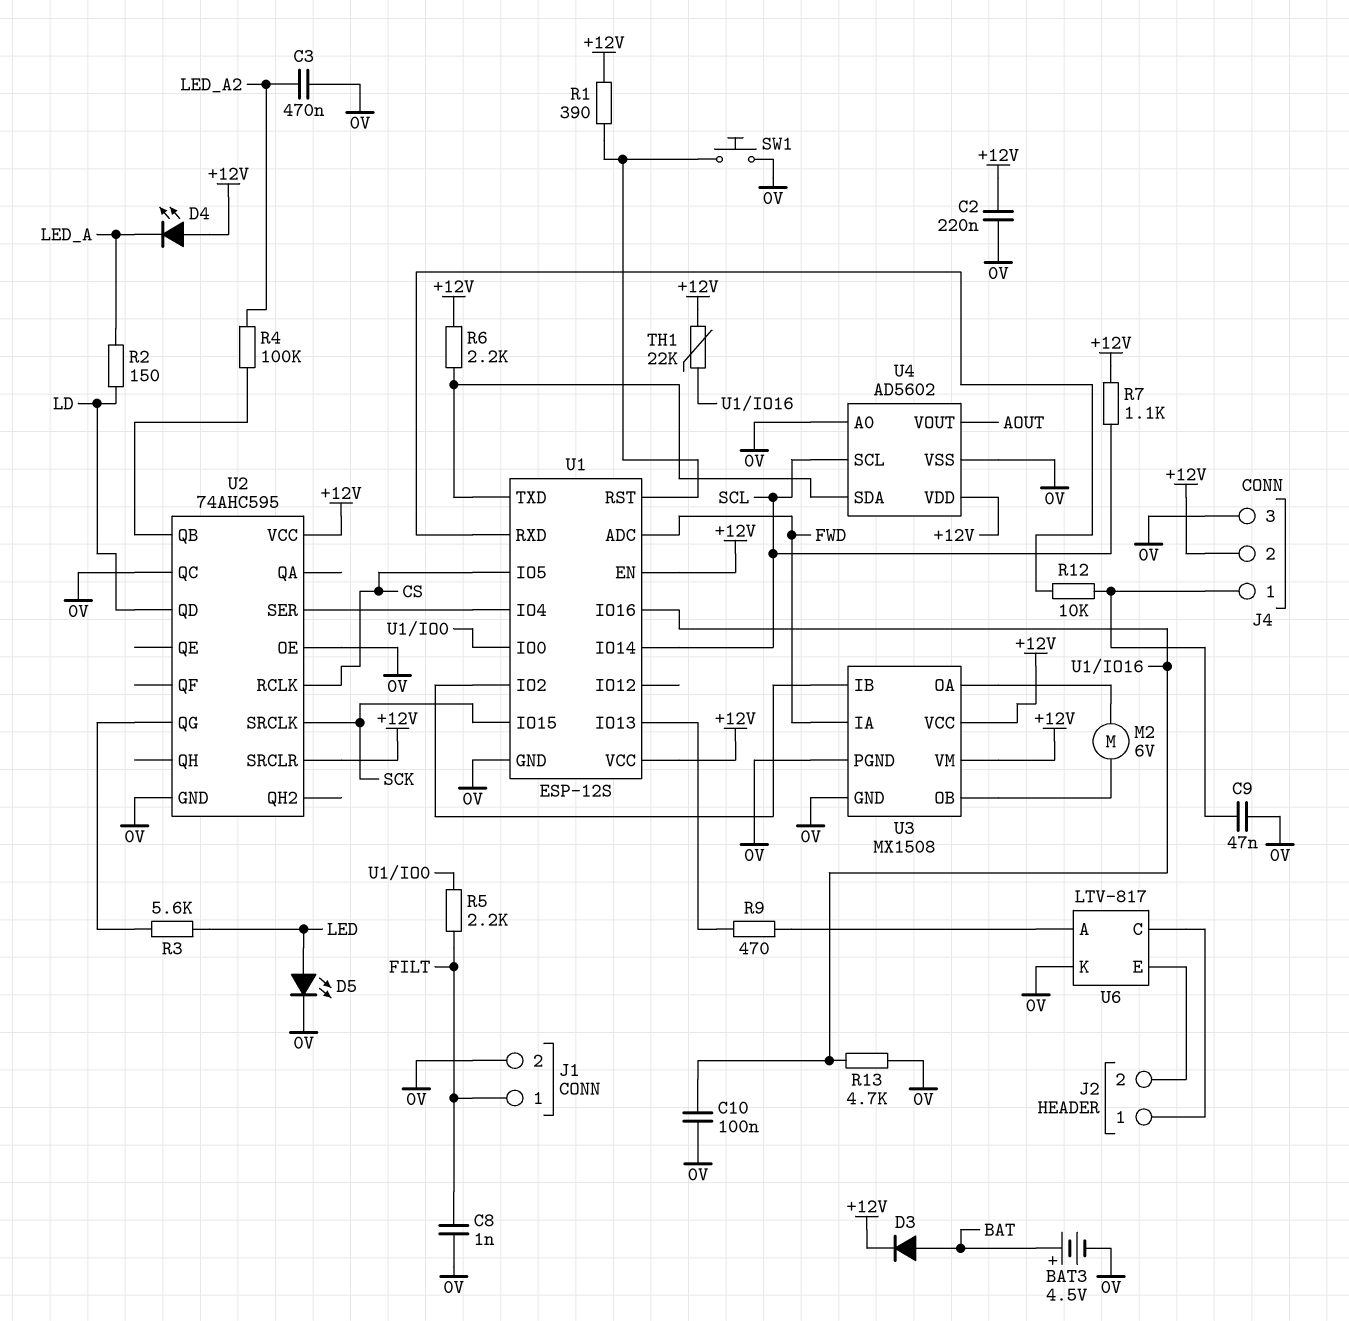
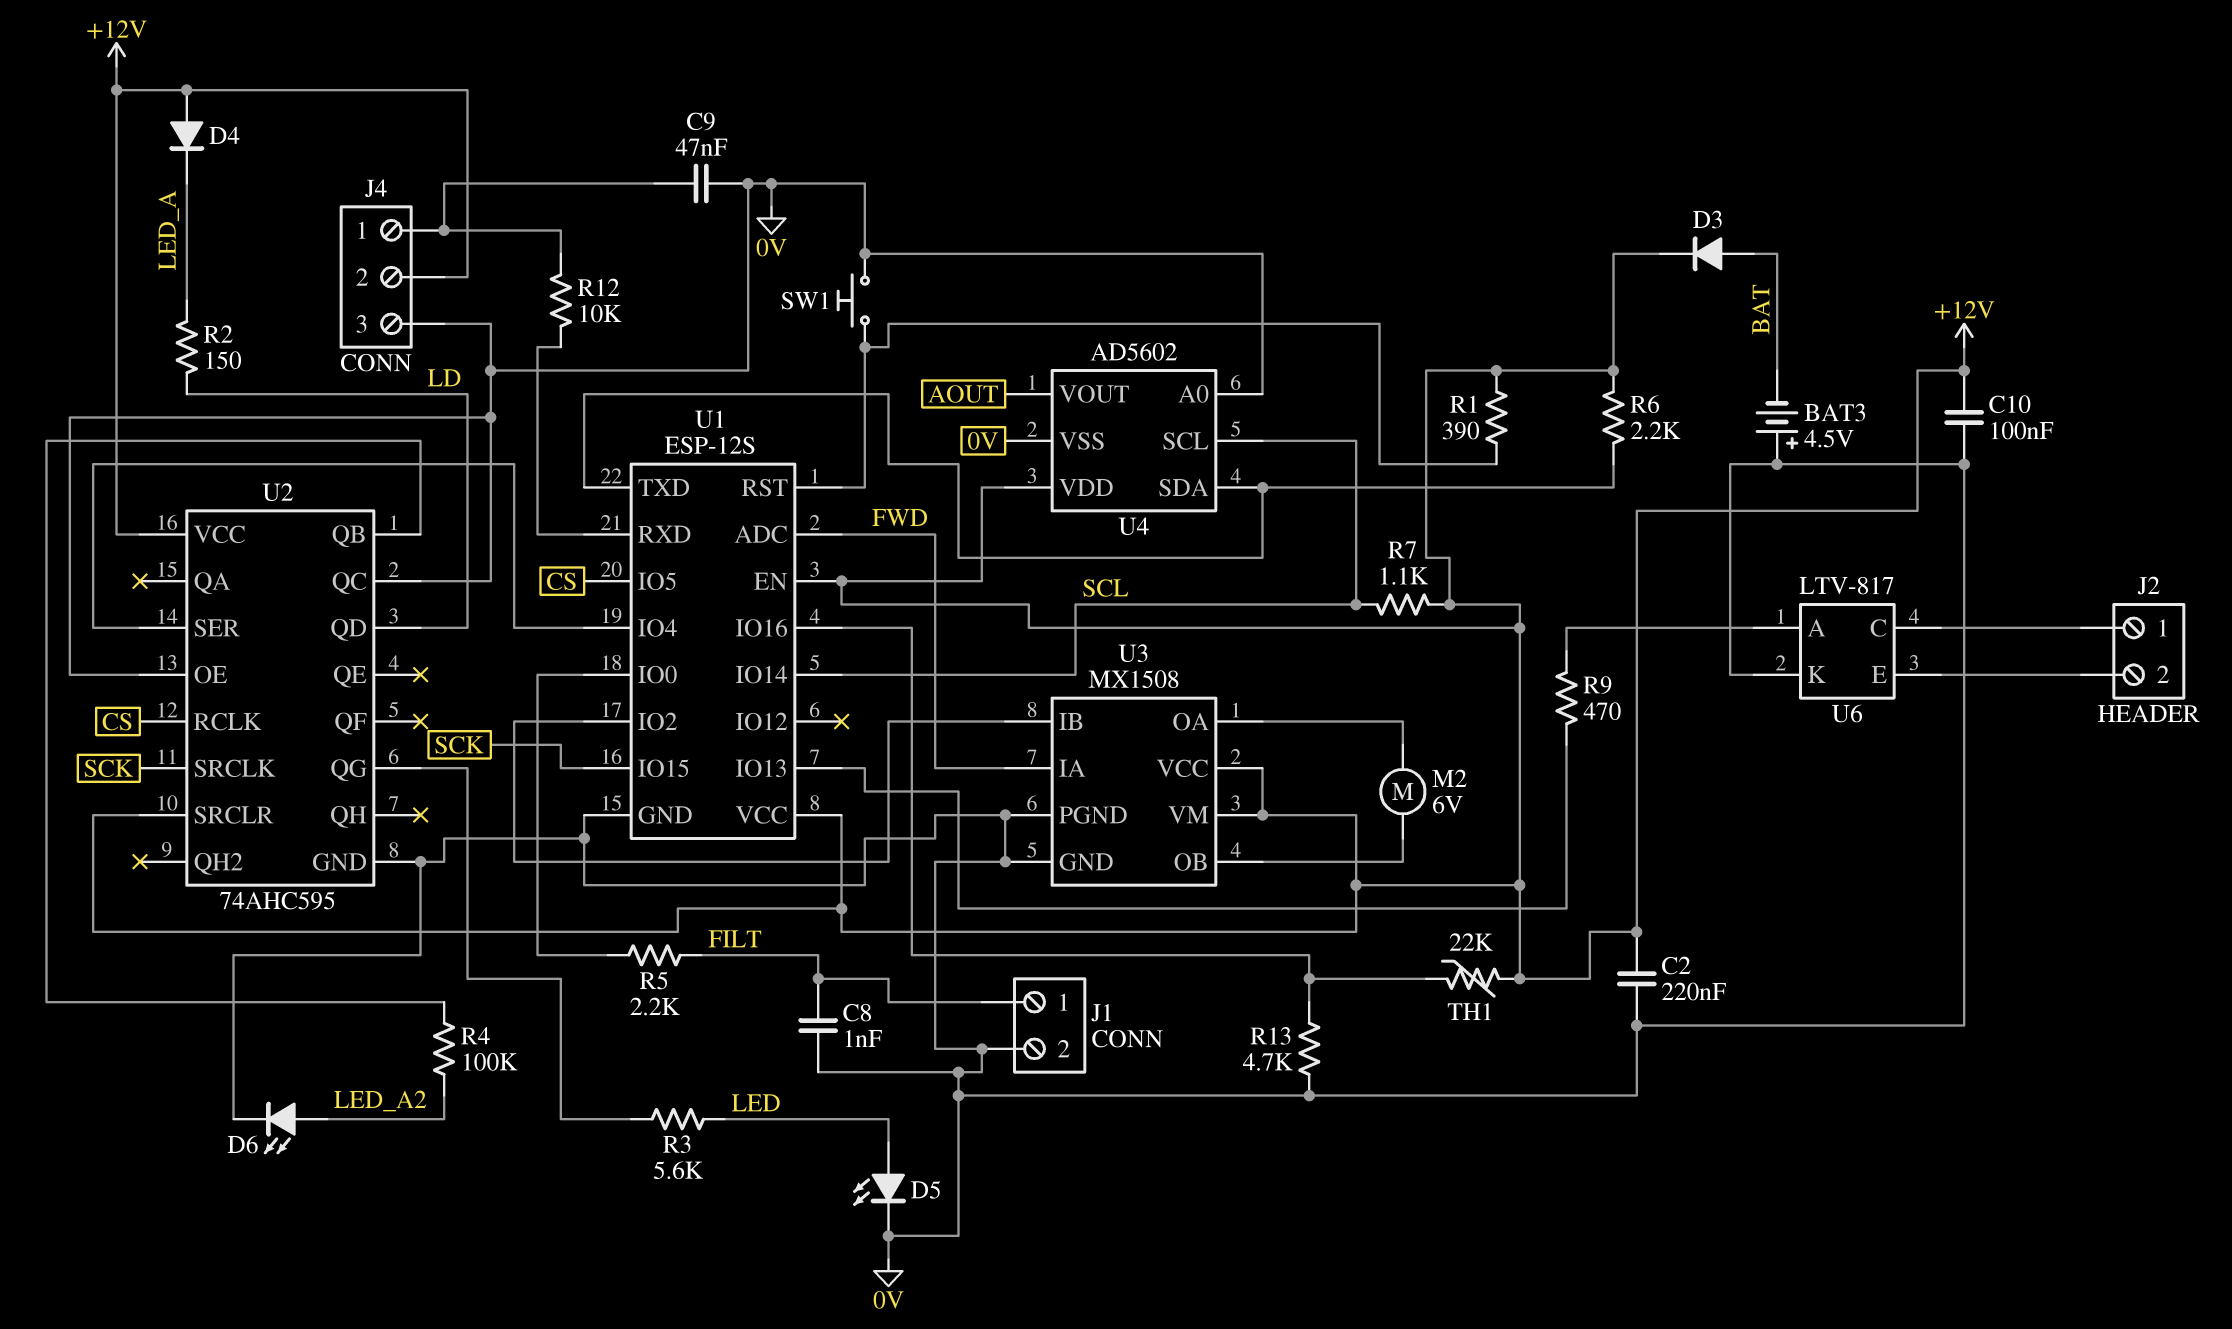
BAT3: 4.5V (plus BAT, minus 0V) -> 4.5V (plus 0V, minus BAT)
C3: 470nF (0V, LED_A2) -> none
C10: 100nF (0V, U1/IO16) -> 100nF (+12V, 0V)
D4: LED (A +12V, K LED_A) -> diode (A +12V, K LED_A)
D6: none -> LED (A LED_A2, K 0V)

